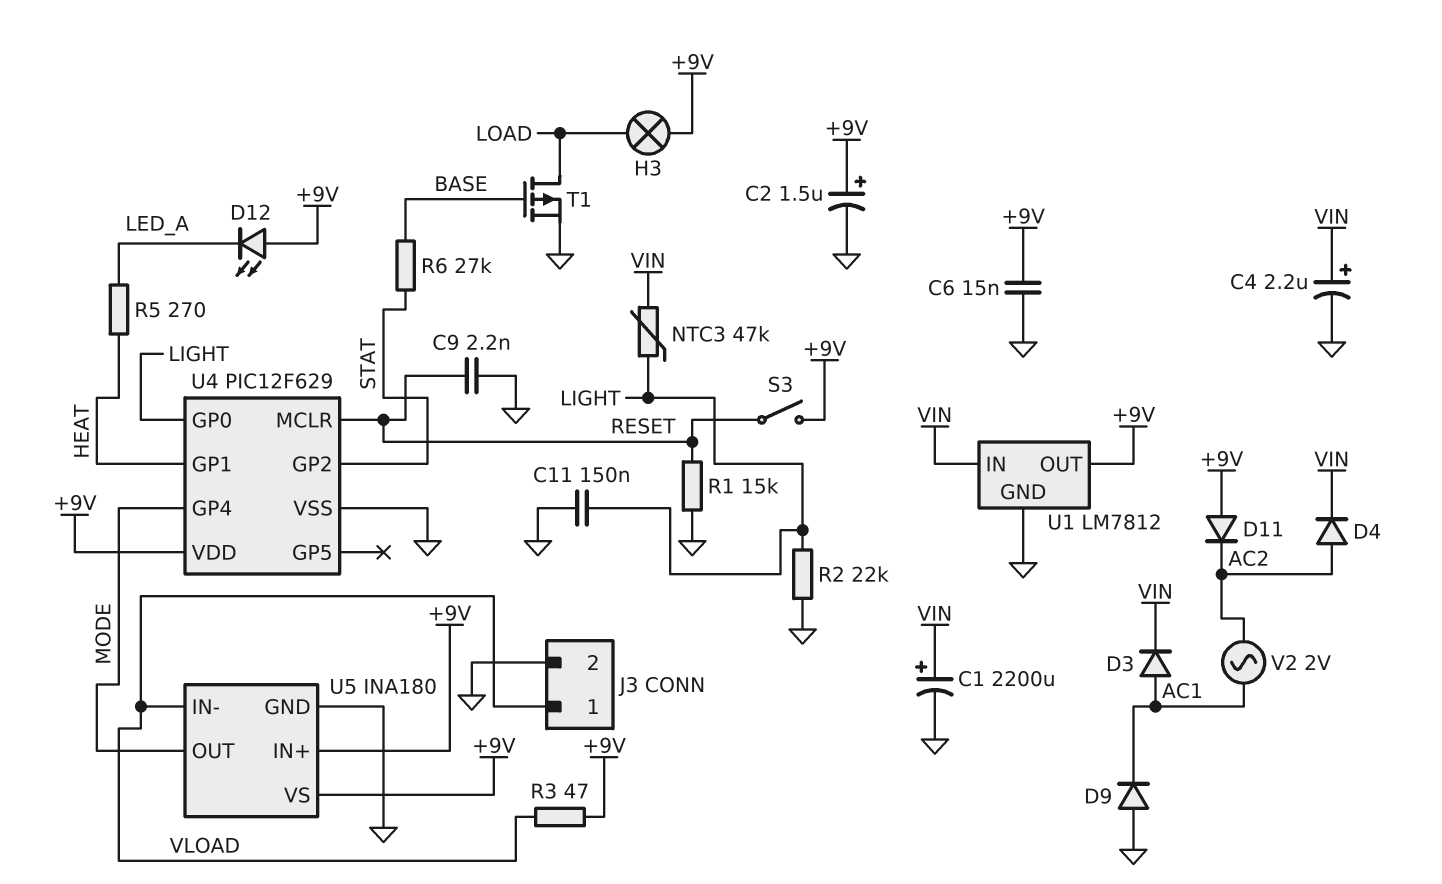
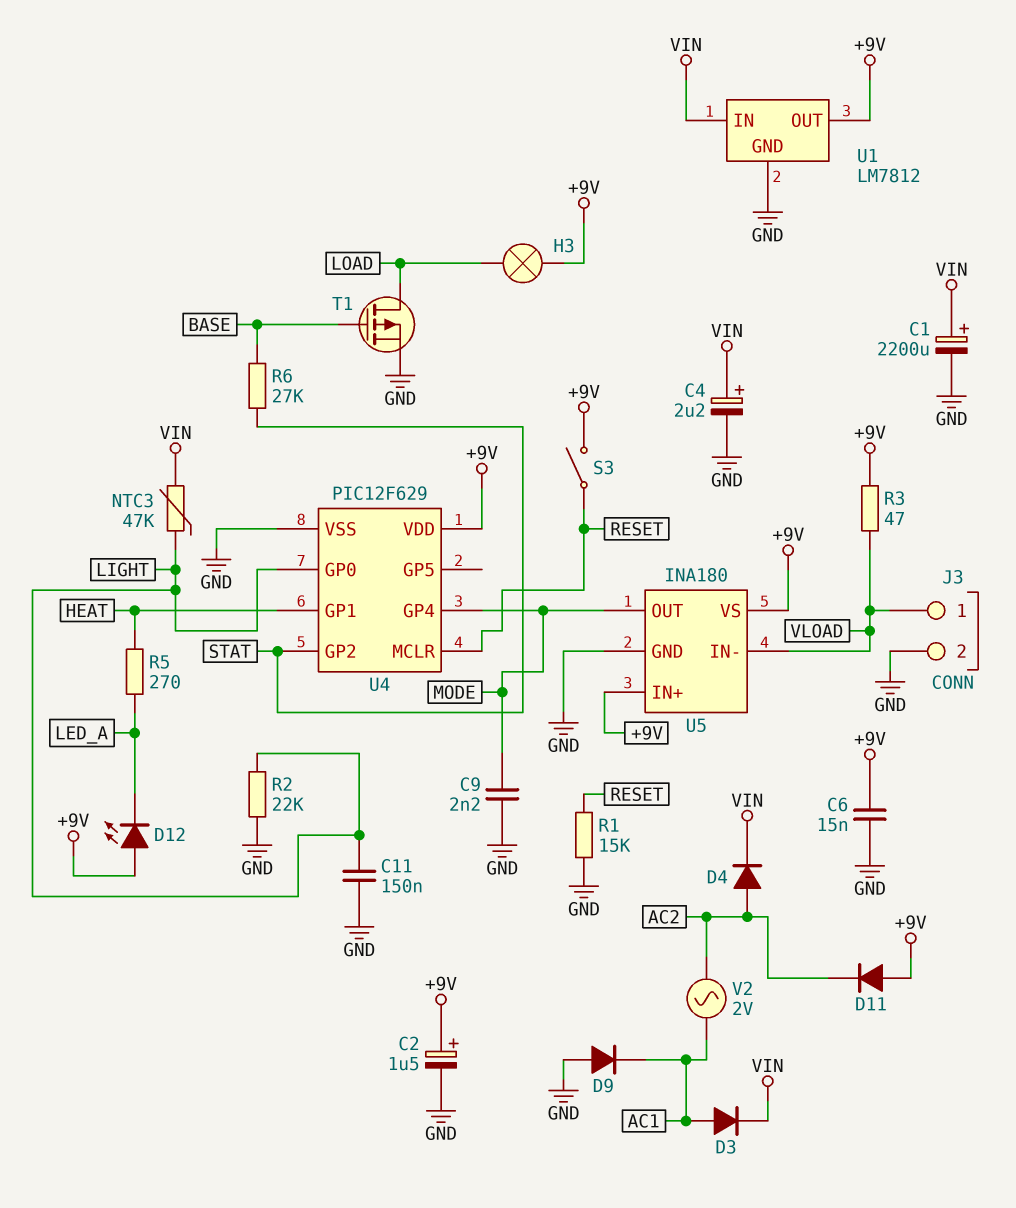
C9: 2.2nF (GND, RESET) -> 2.2nF (GND, MODE)

